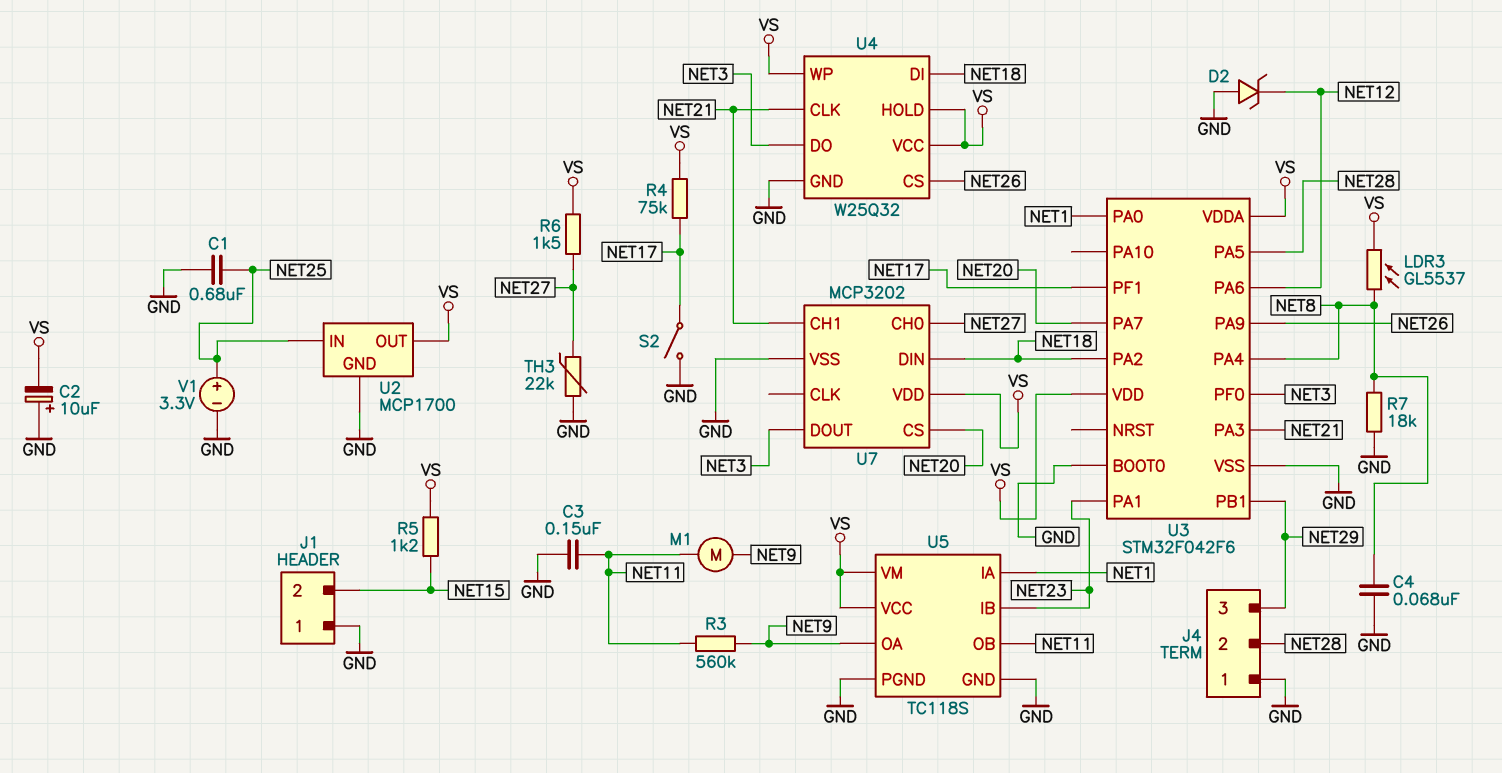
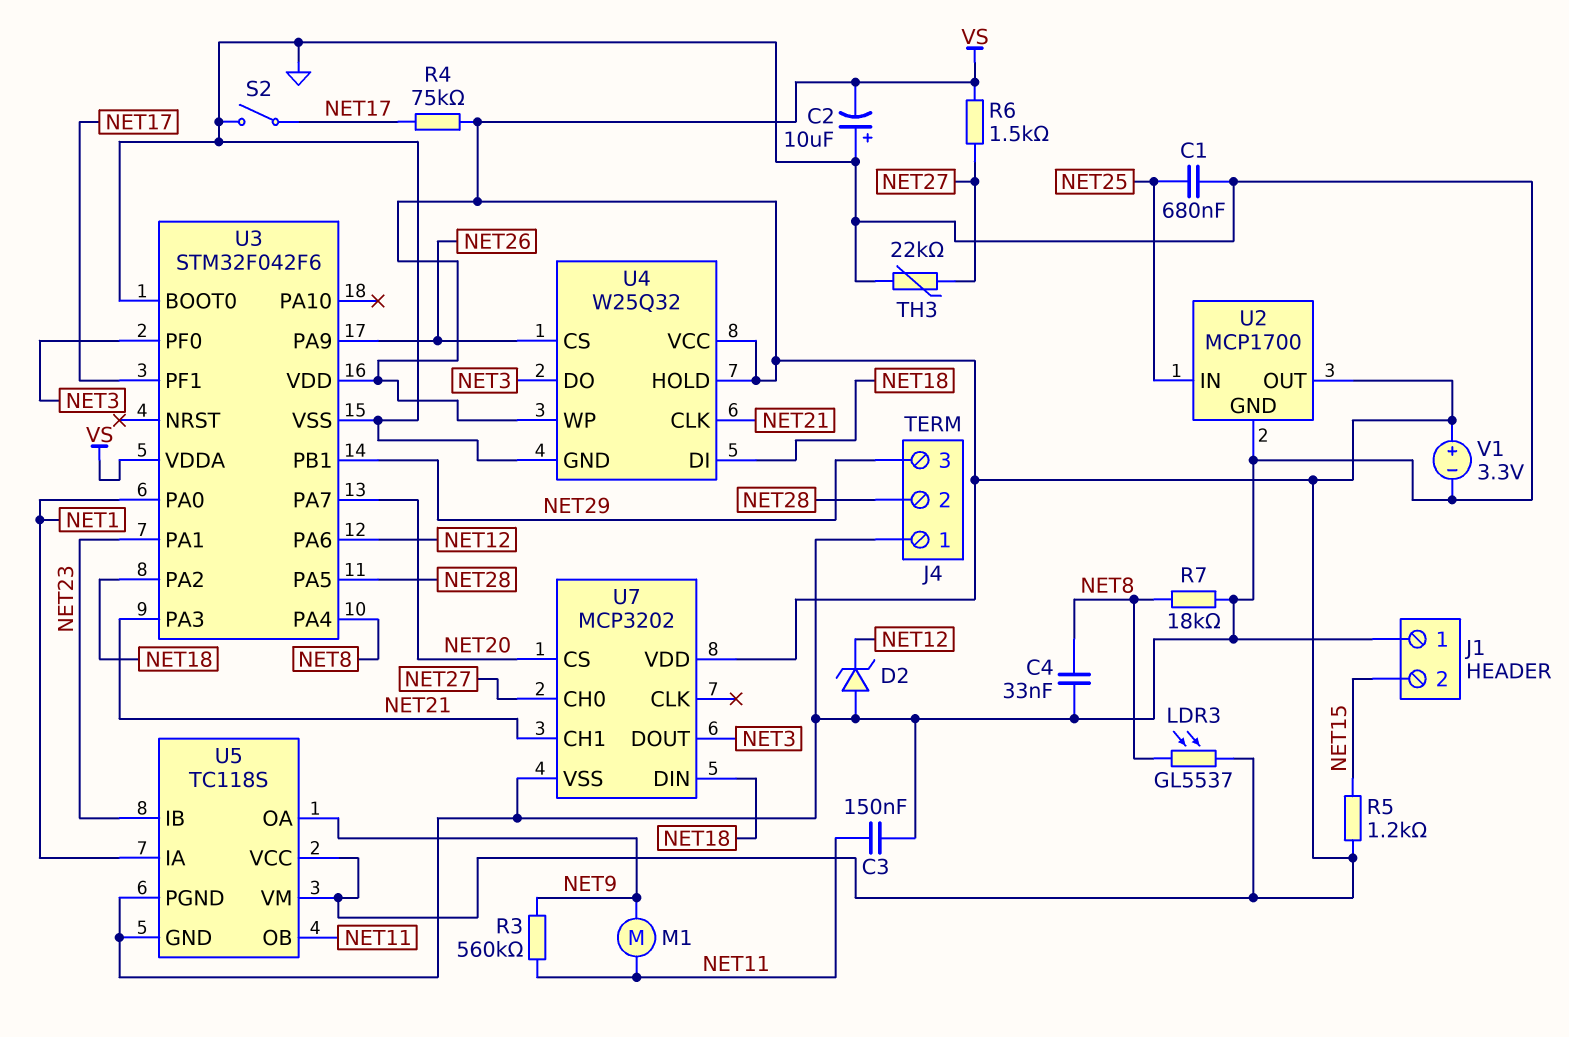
C4: 68nF (GND, NET8) -> 33nF (GND, NET8)
V1: 3.3V (plus NET25, minus GND) -> 3.3V (plus VS, minus GND)

